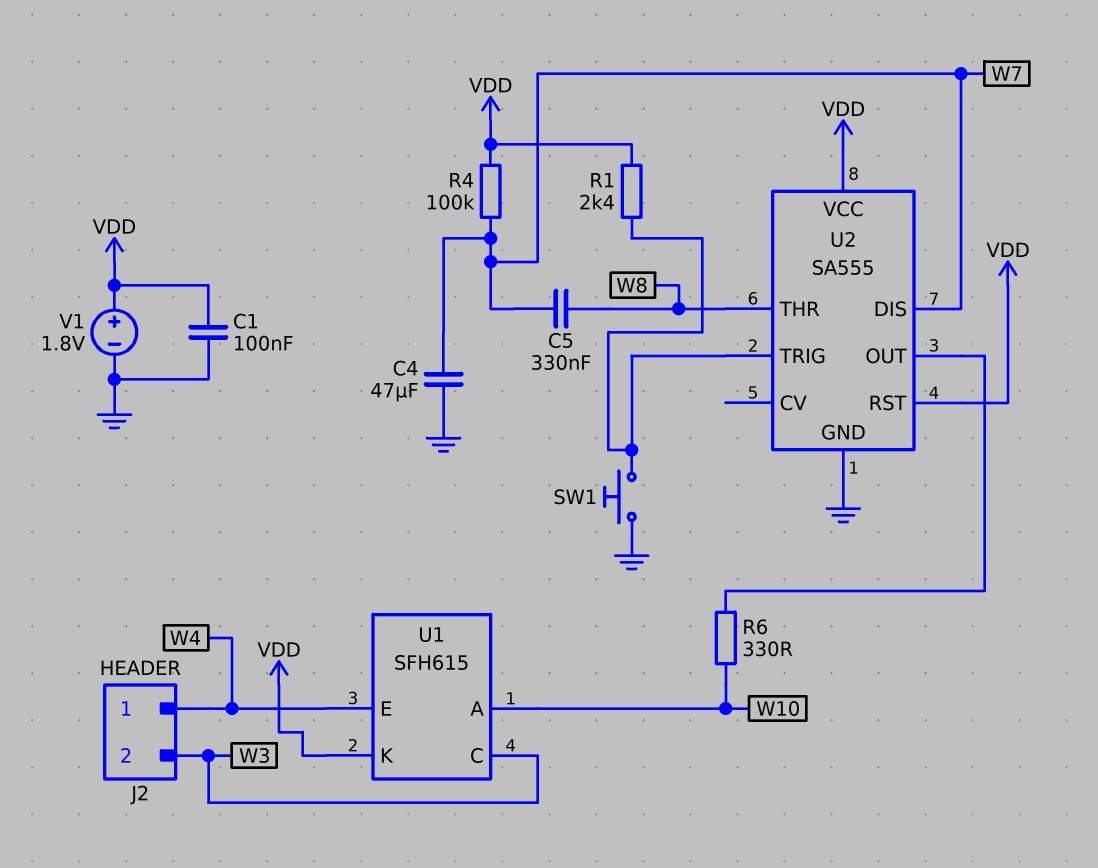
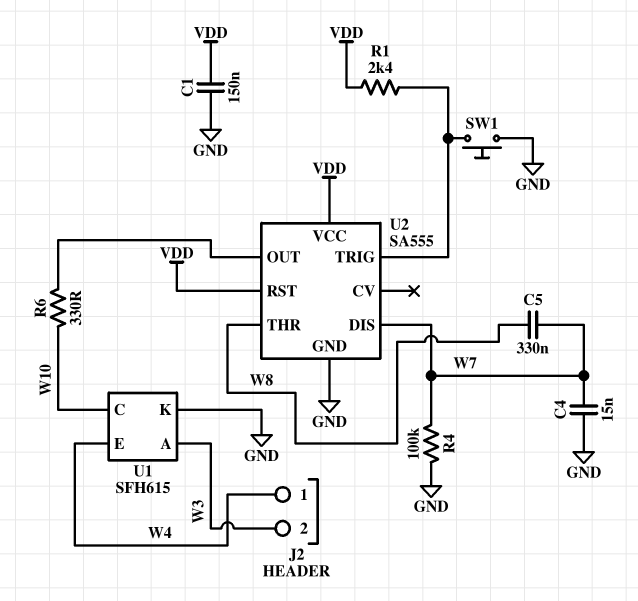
C1: 100nF (GND, VDD) -> 150nF (GND, VDD)
C4: 47uF (GND, W7) -> 15nF (GND, W7)
R4: 100k (VDD, W7) -> 100k (GND, W7)
U1 pin A: W10 -> W3
U1 pin C: W3 -> W10
U1 pin K: VDD -> GND
V1: 1.8V (plus VDD, minus GND) -> none

